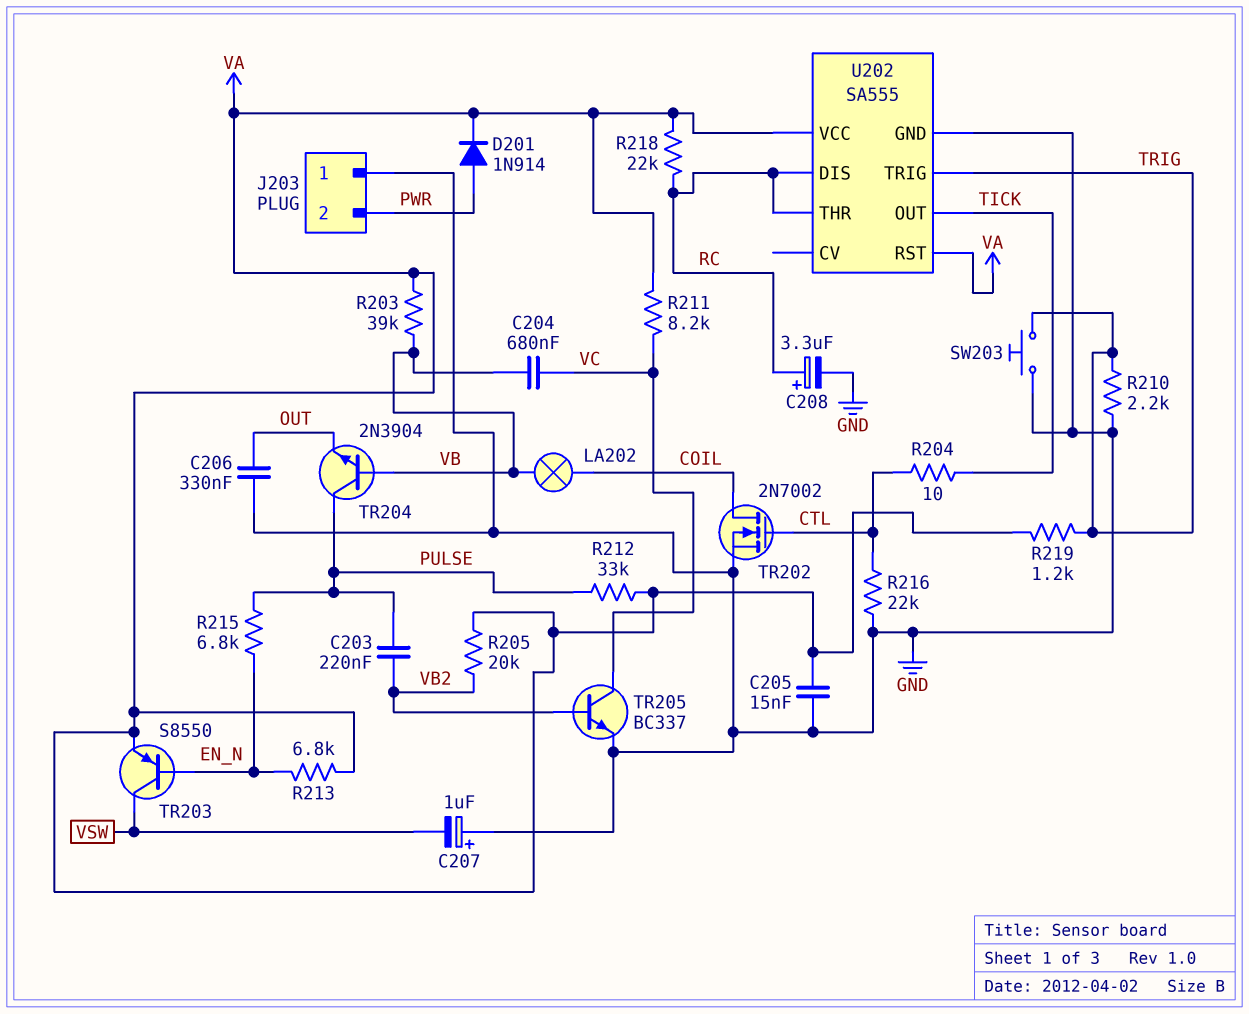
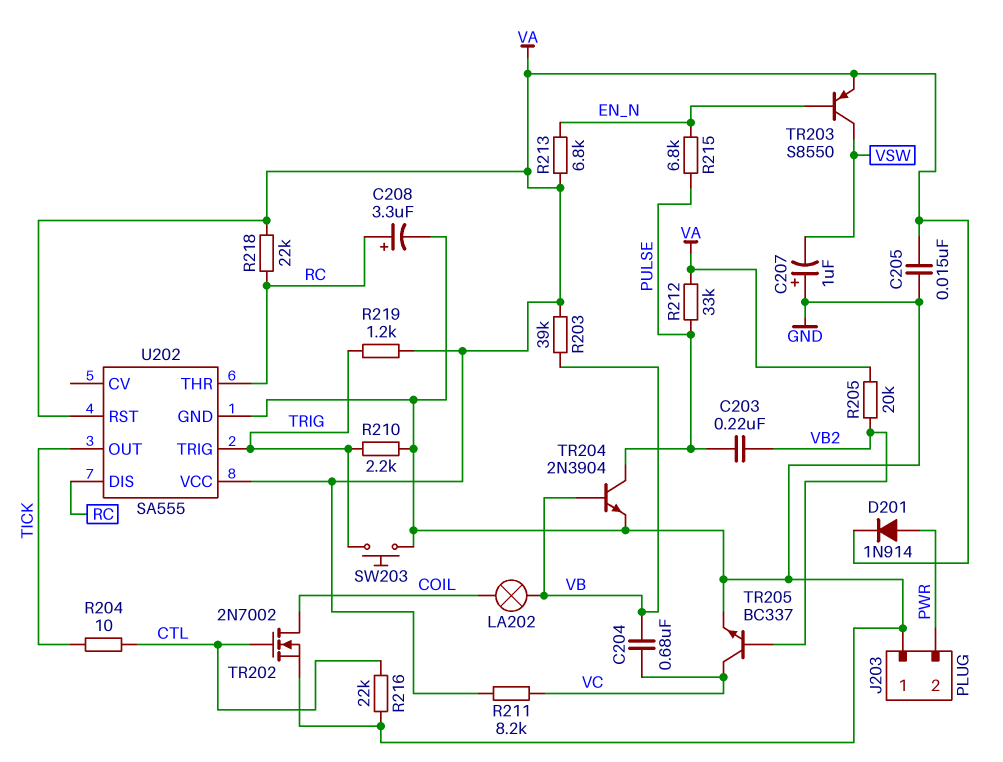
C206: 330nF (GND, OUT) -> none
TR204: NPN 2N3904 (B VB, C PULSE, E OUT) -> NPN 2N3904 (B VB, C PULSE, E GND)

